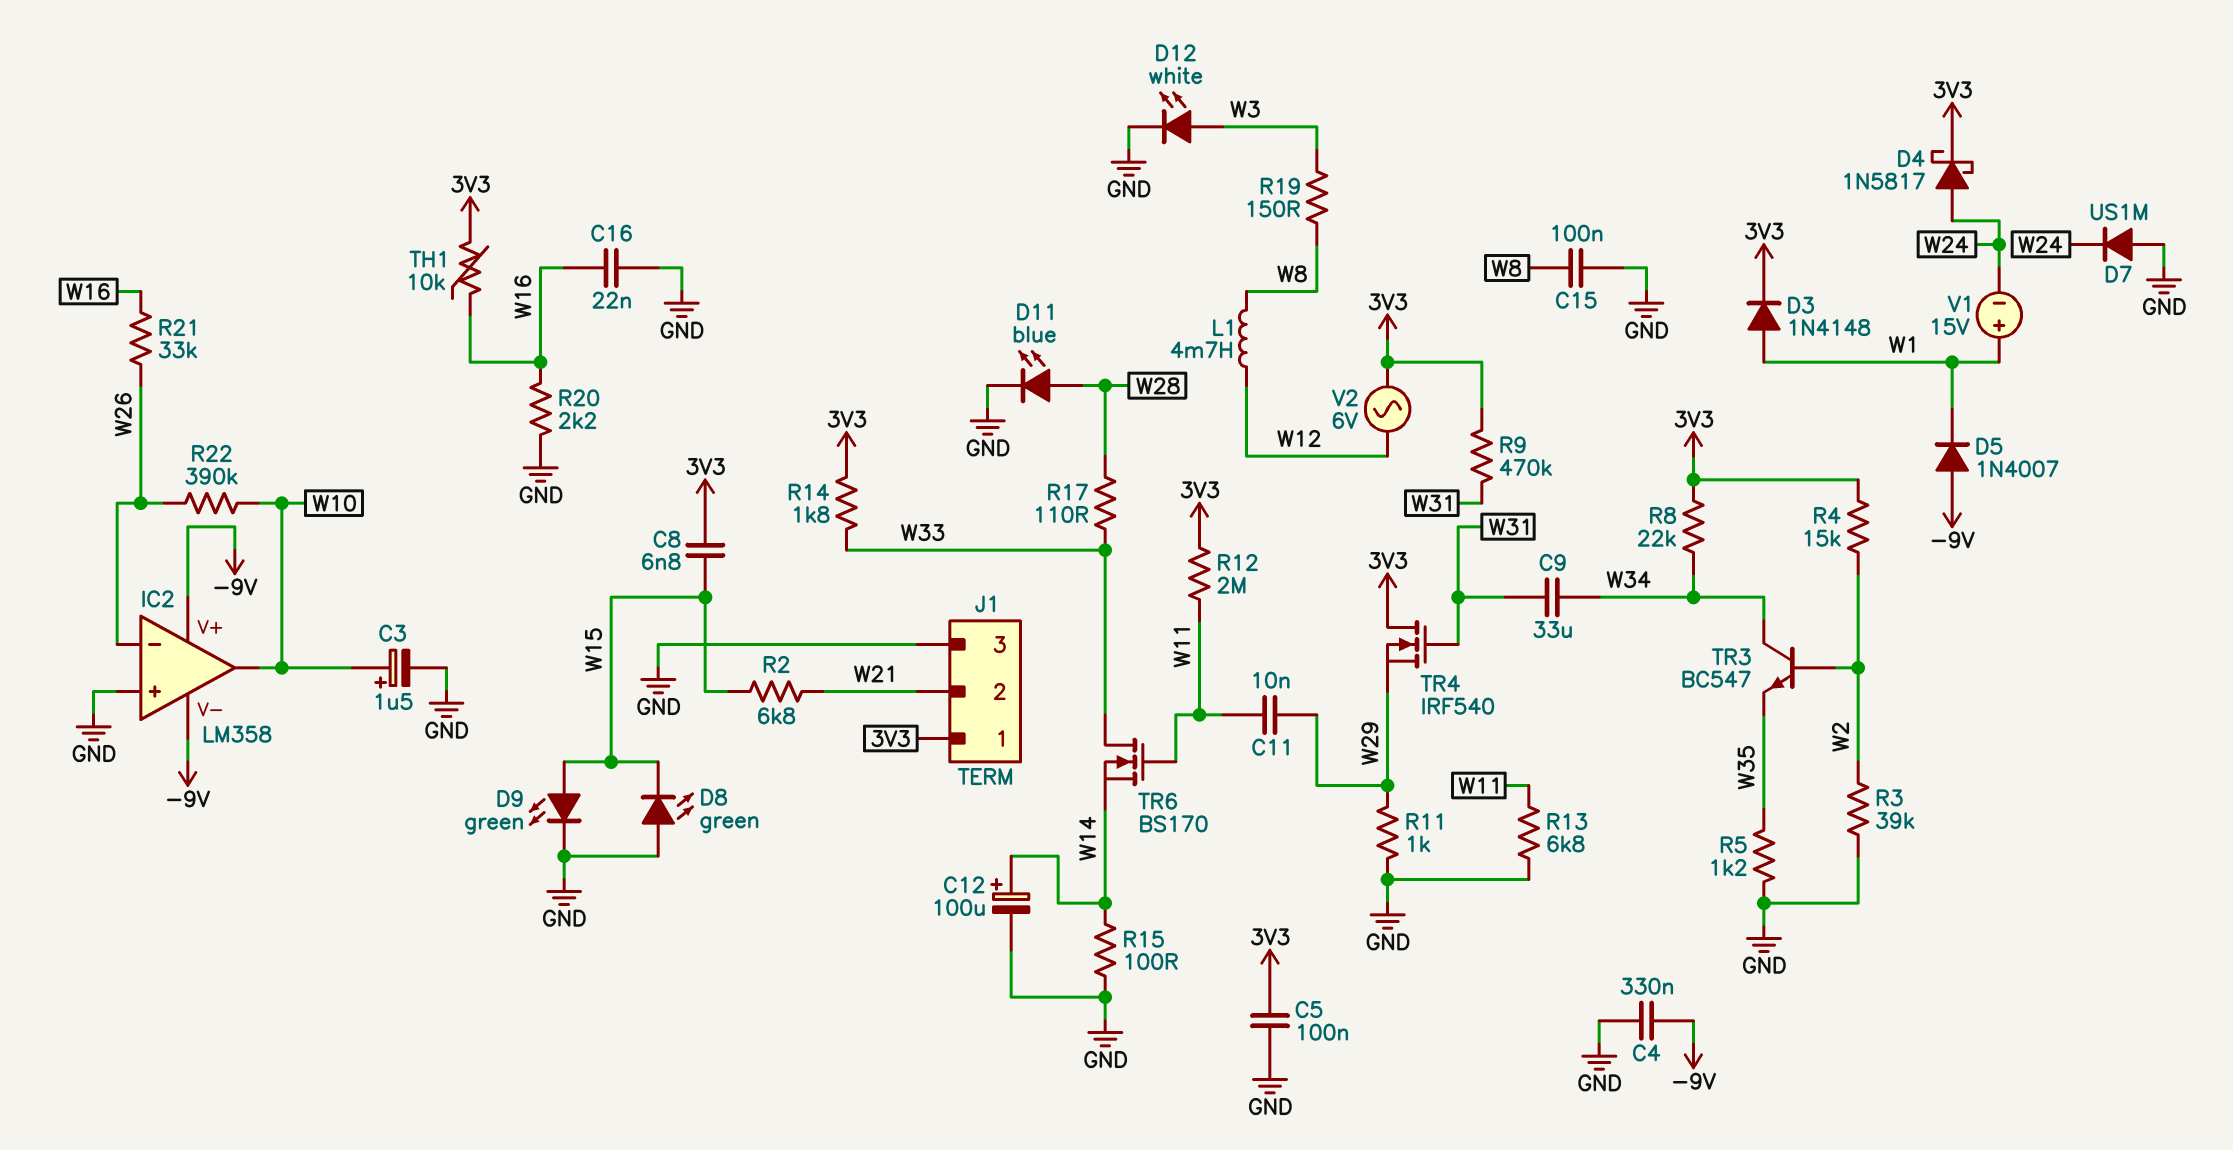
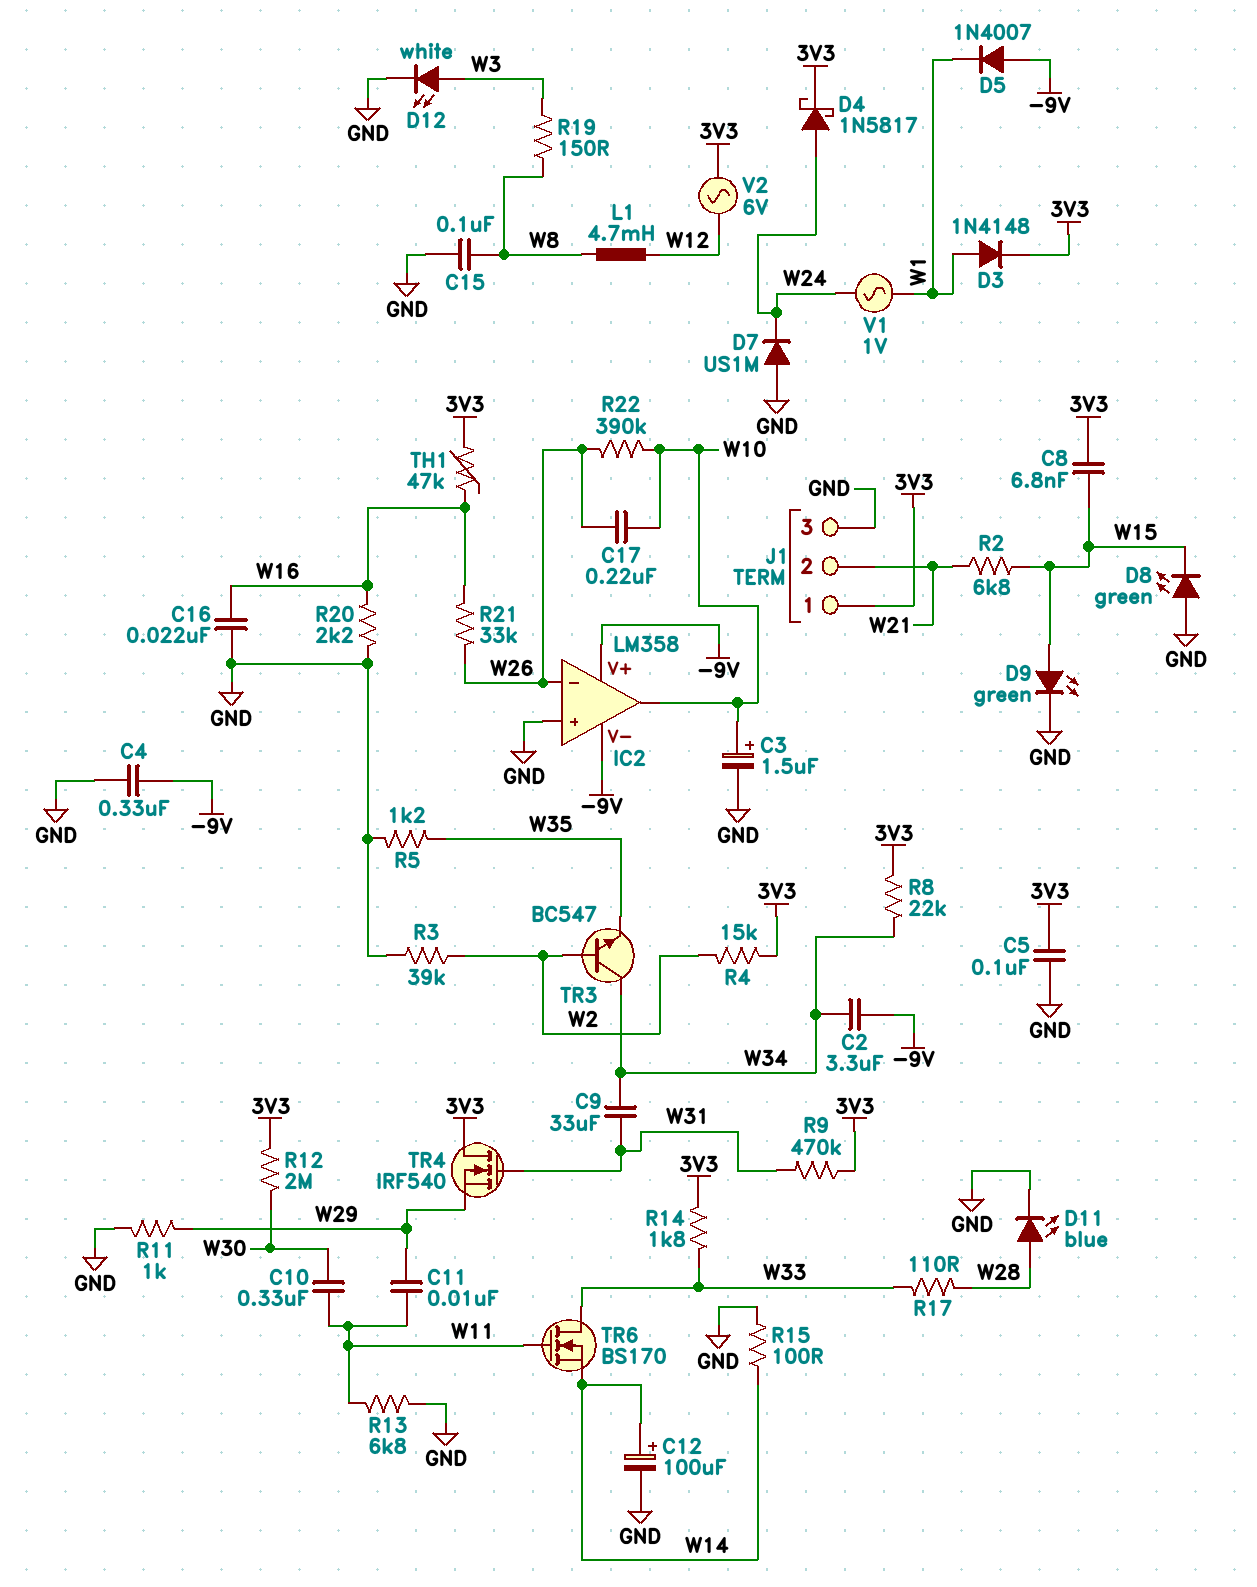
C2: none -> 3.3uF (-9V, W34)
C10: none -> 330nF (W11, W30)
C17: none -> 220nF (W10, W26)
R12: 2M (3V3, W11) -> 2M (3V3, W30)
TH1: 10k (3V3, W16) -> 47k (3V3, W16)
V1: 15V (plus W1, minus W24) -> AC 1V (W1, W24)

